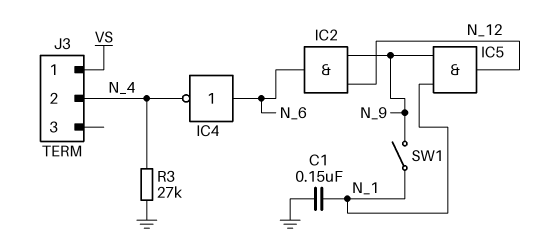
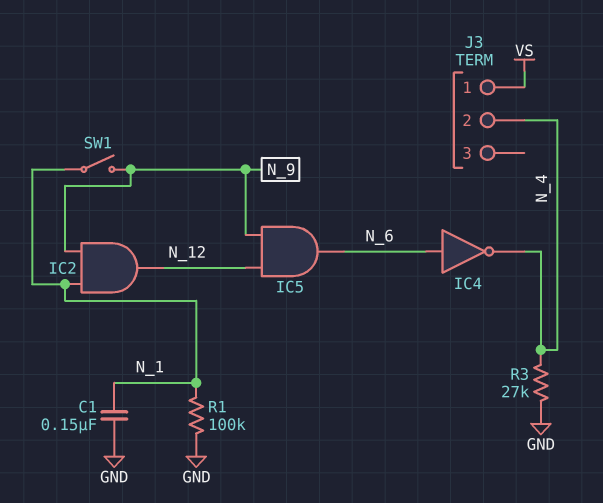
IC2: AND (in N_9, in N_12, out N_6) -> AND (in N_1, in N_9, out N_12)
IC5: AND (in N_1, in N_9, out N_12) -> AND (in N_9, in N_12, out N_6)
R1: none -> 100k (GND, N_1)

